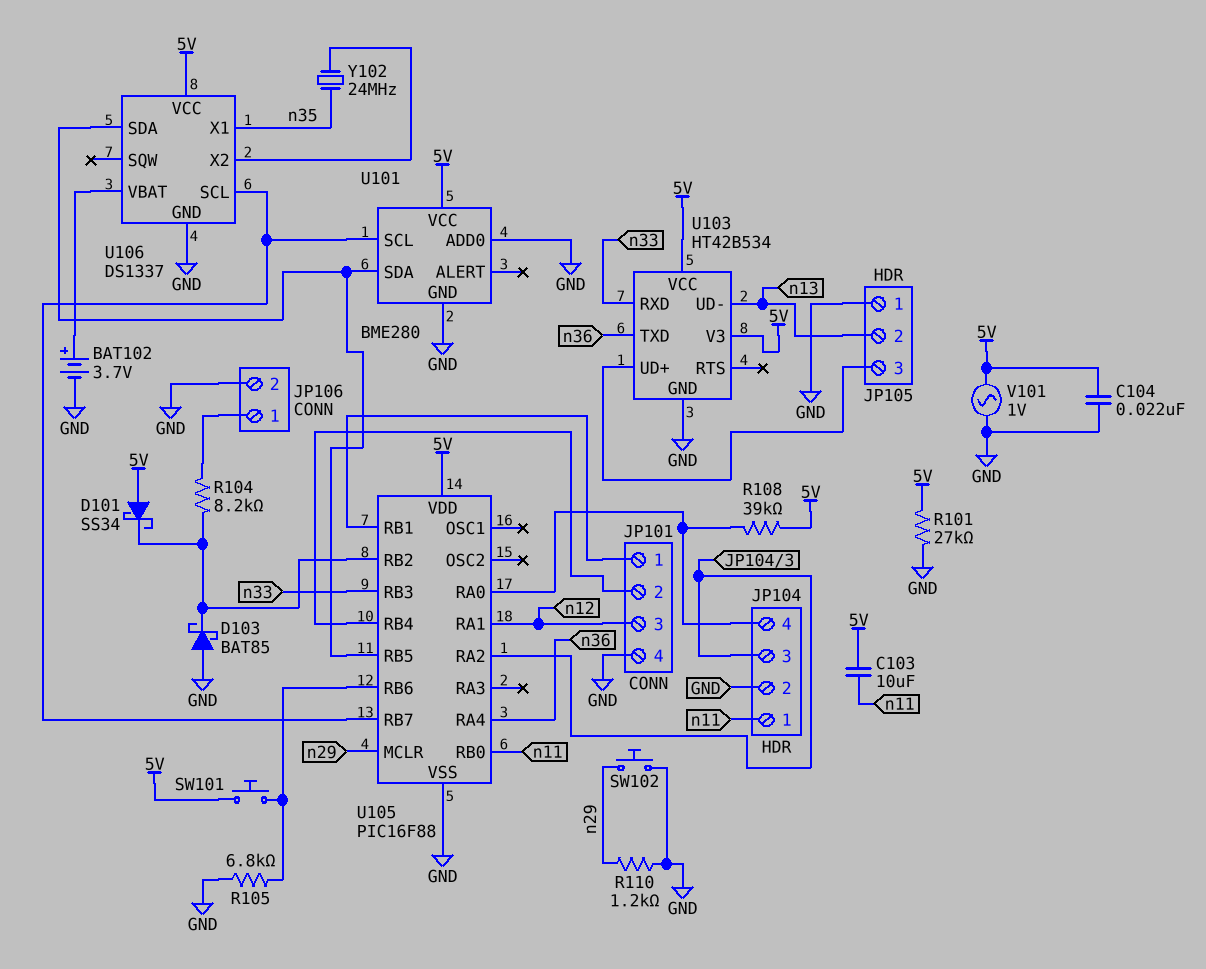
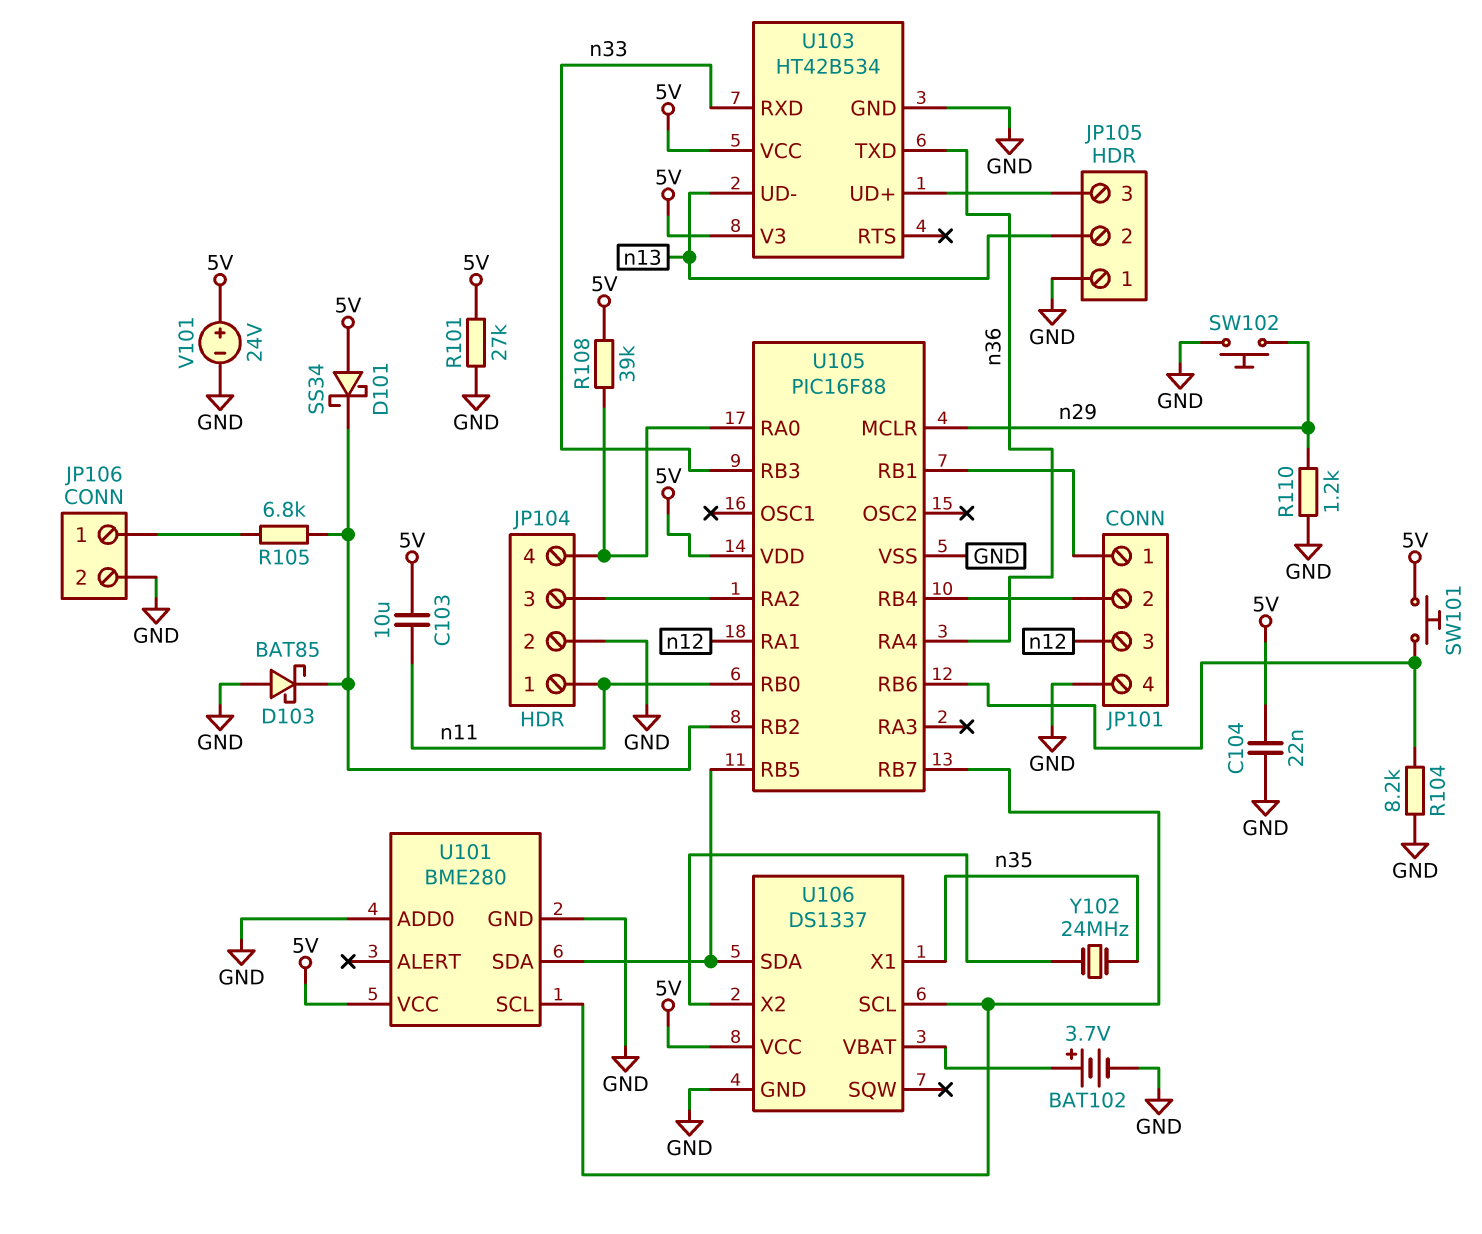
R104: 8.2k (JP106/1, U105/RB2) -> 8.2k (GND, U105/RB6)
R105: 6.8k (GND, U105/RB6) -> 6.8k (JP106/1, U105/RB2)
V101: AC 1V (5V, GND) -> 24V (plus 5V, minus GND)

